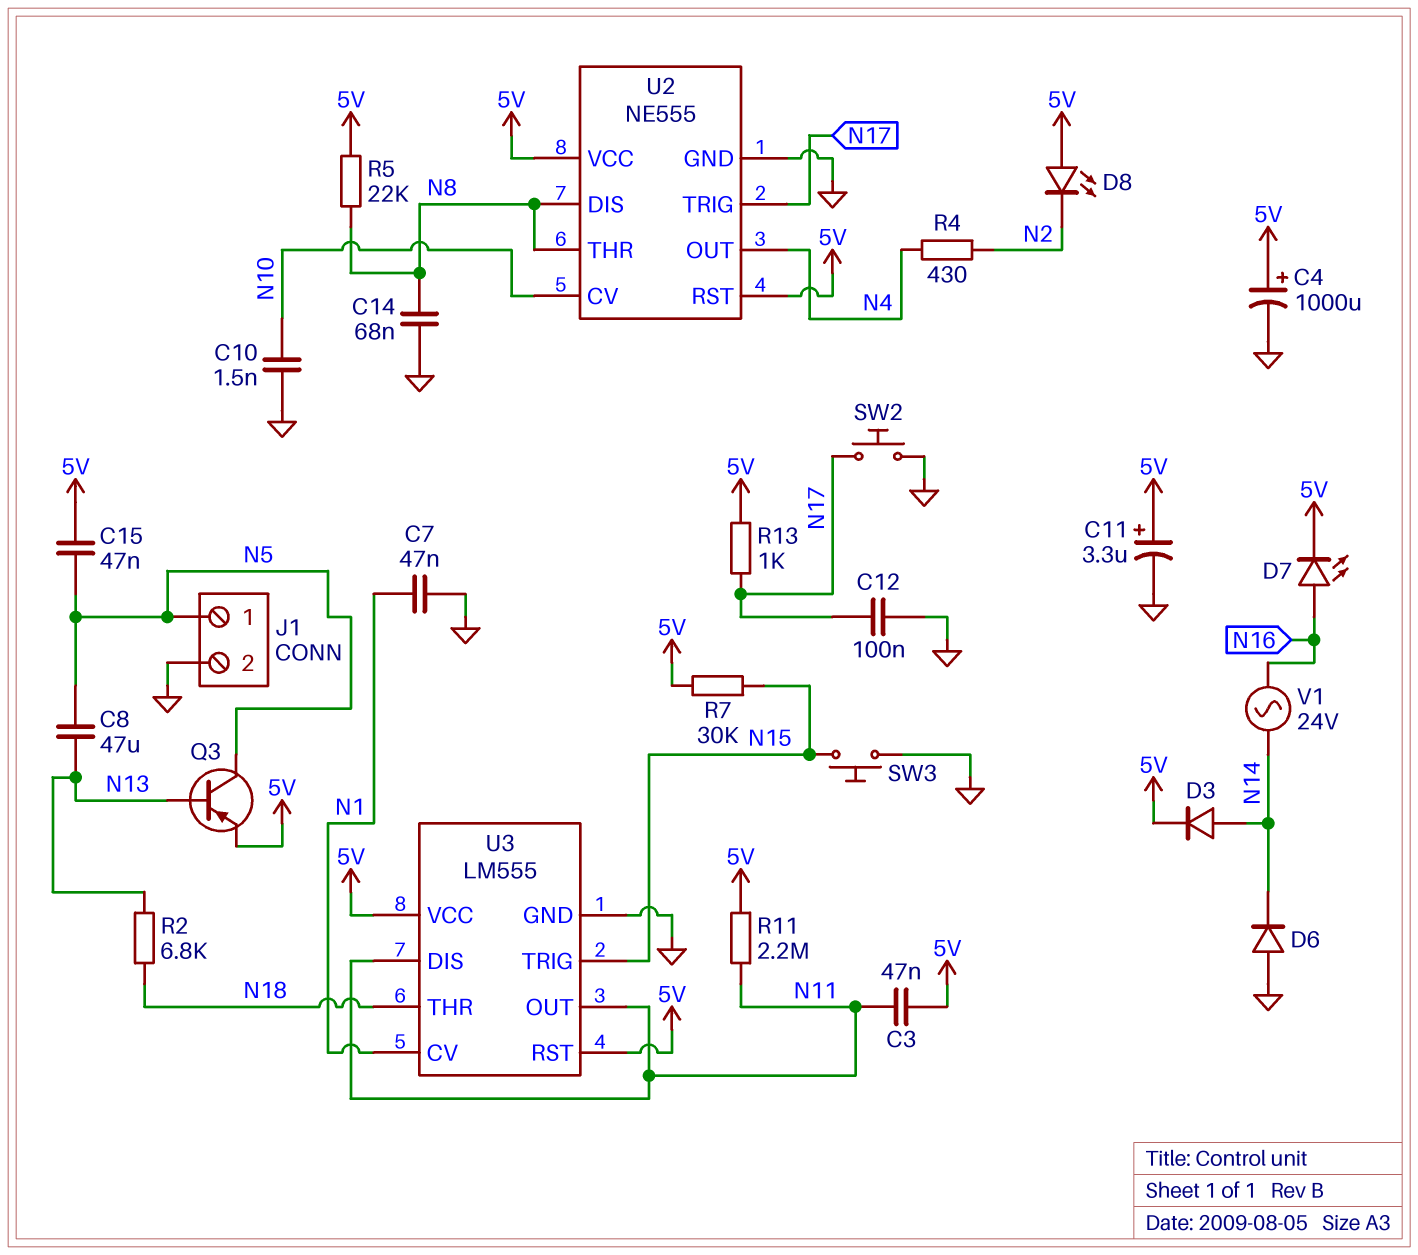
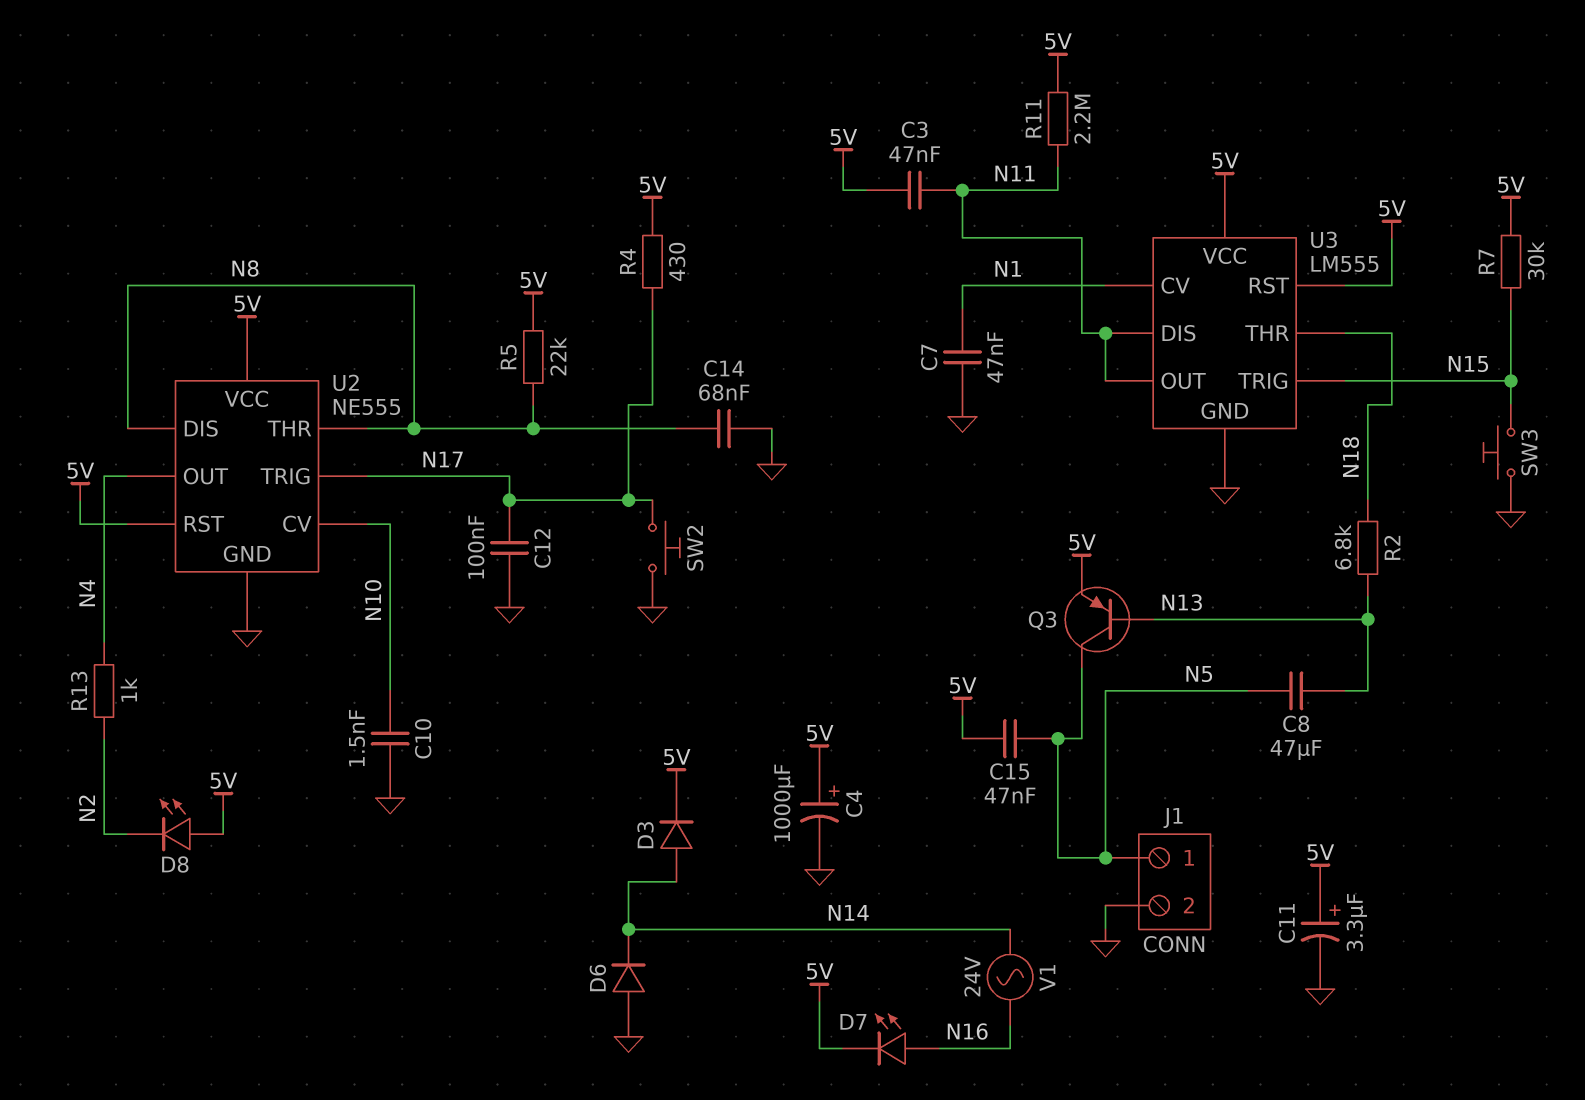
R4: 430 (N2, N4) -> 430 (5V, N17)
R13: 1k (5V, N17) -> 1k (N2, N4)

